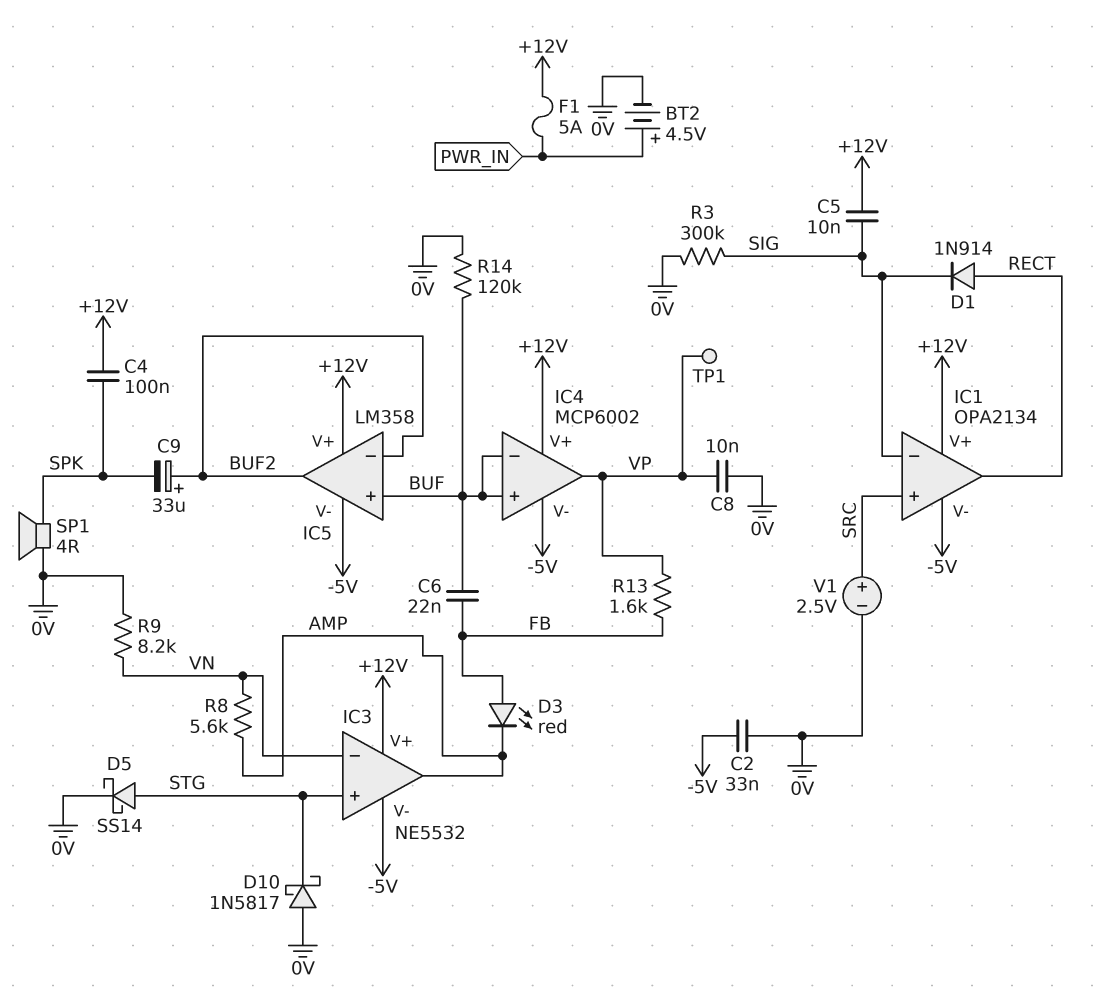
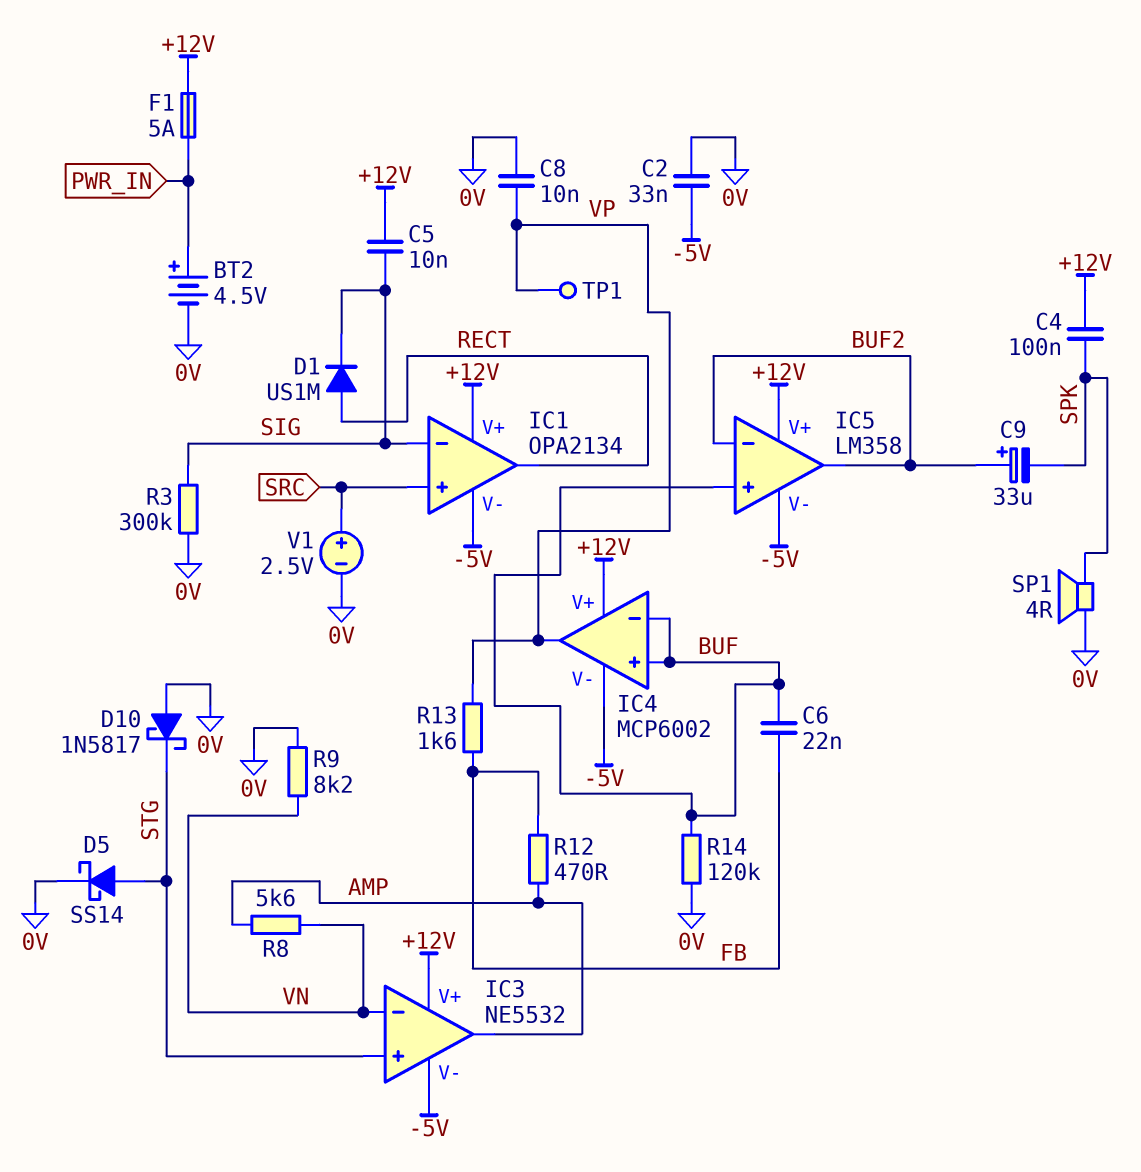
D1: diode 1N914 (A RECT, K SIG) -> diode US1M (A RECT, K SIG)
D3: LED red (A FB, K AMP) -> none
R12: none -> 470 (AMP, FB)

